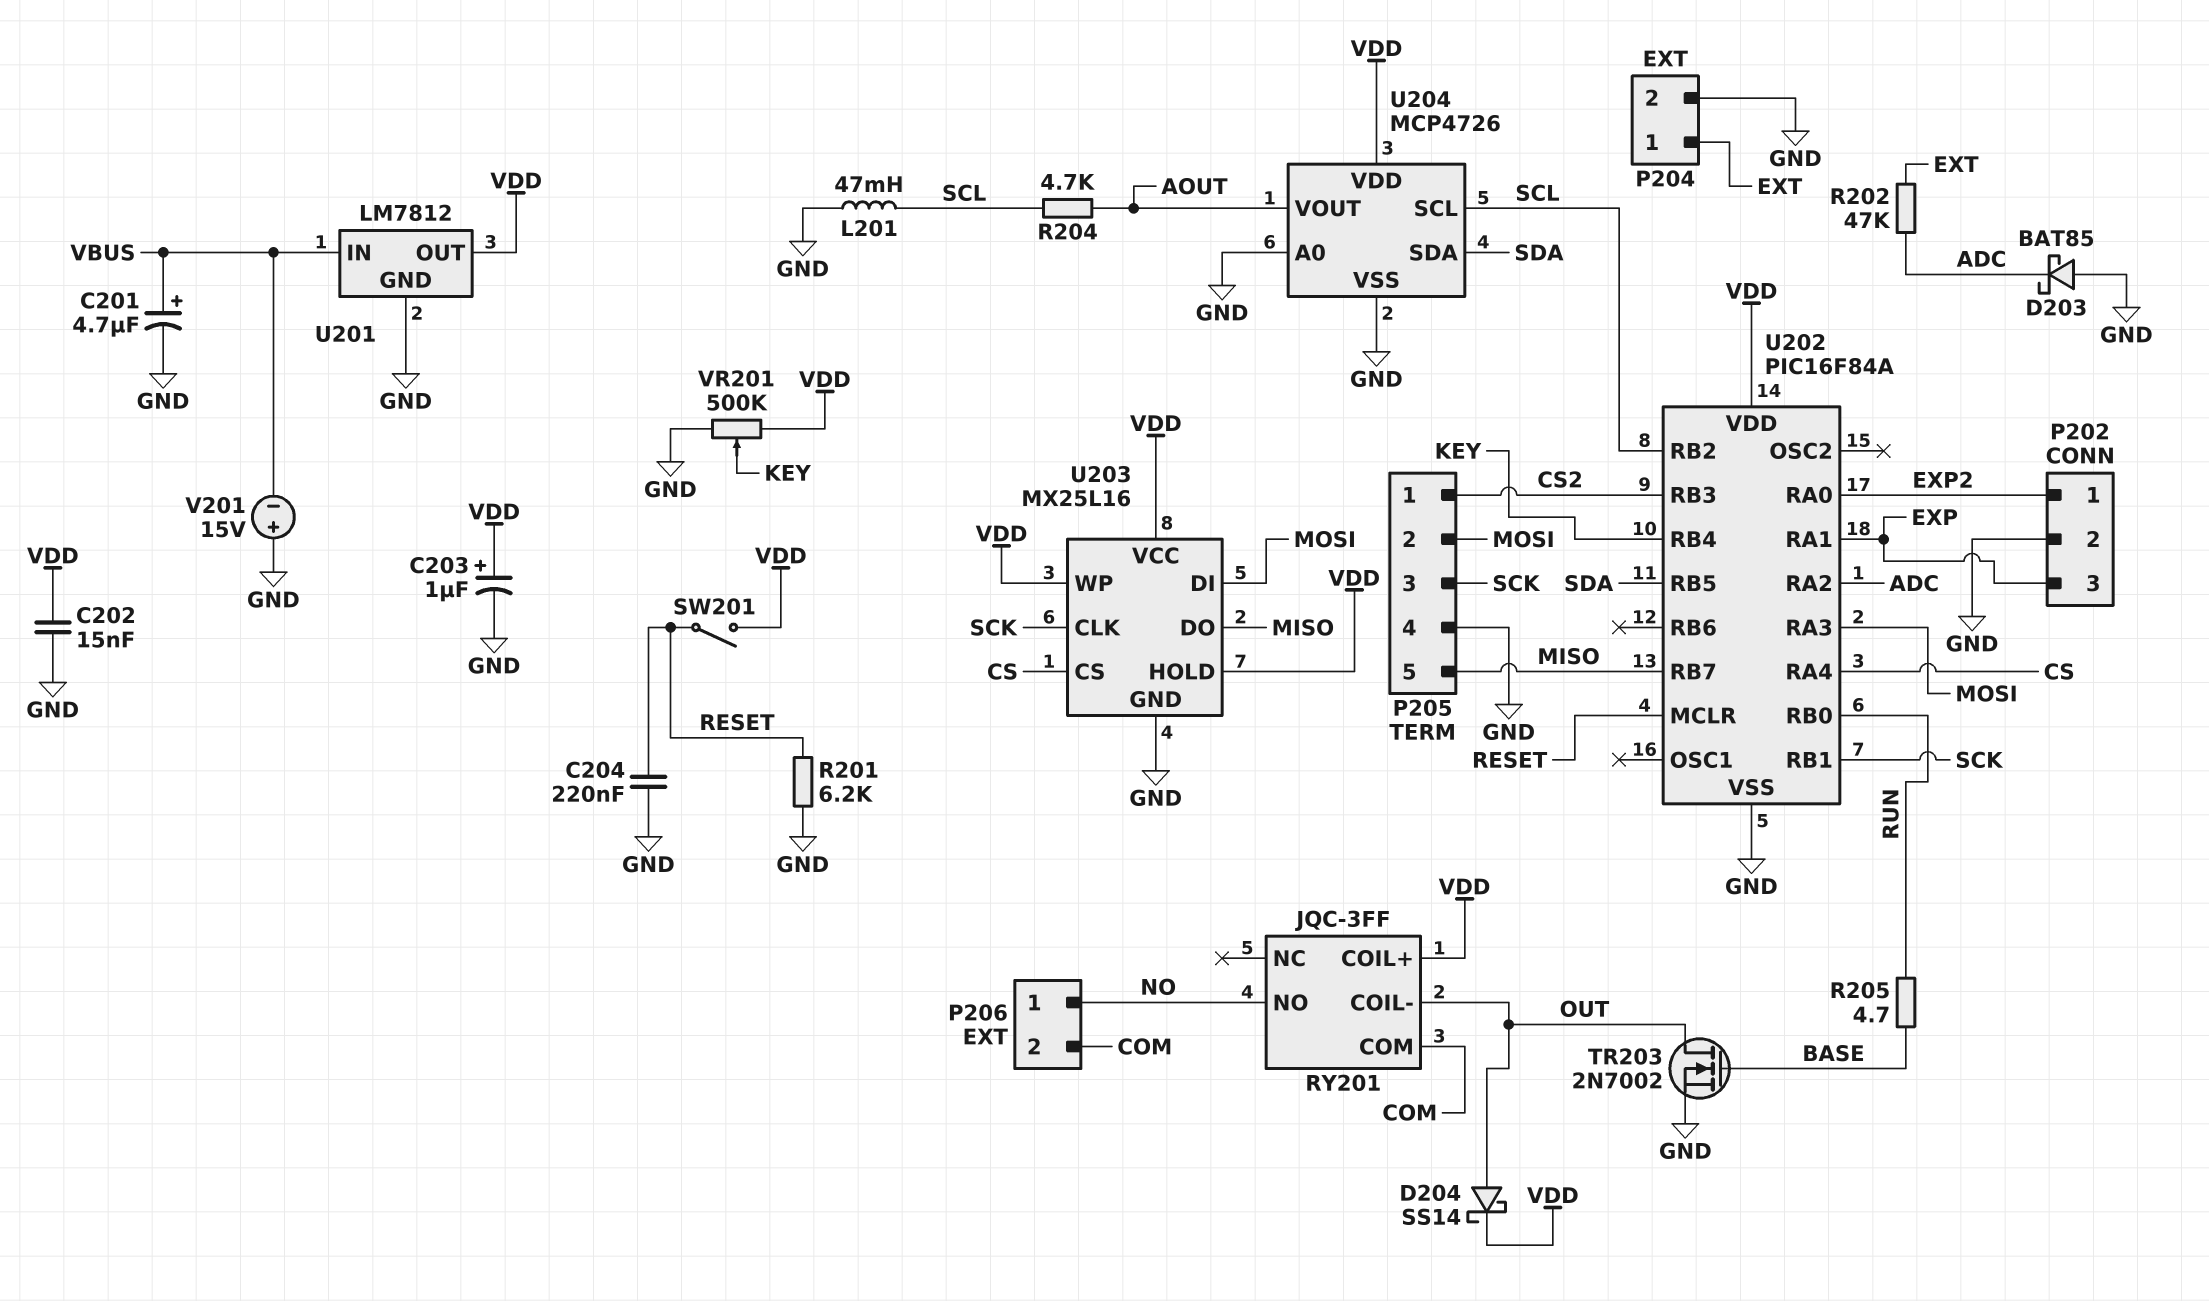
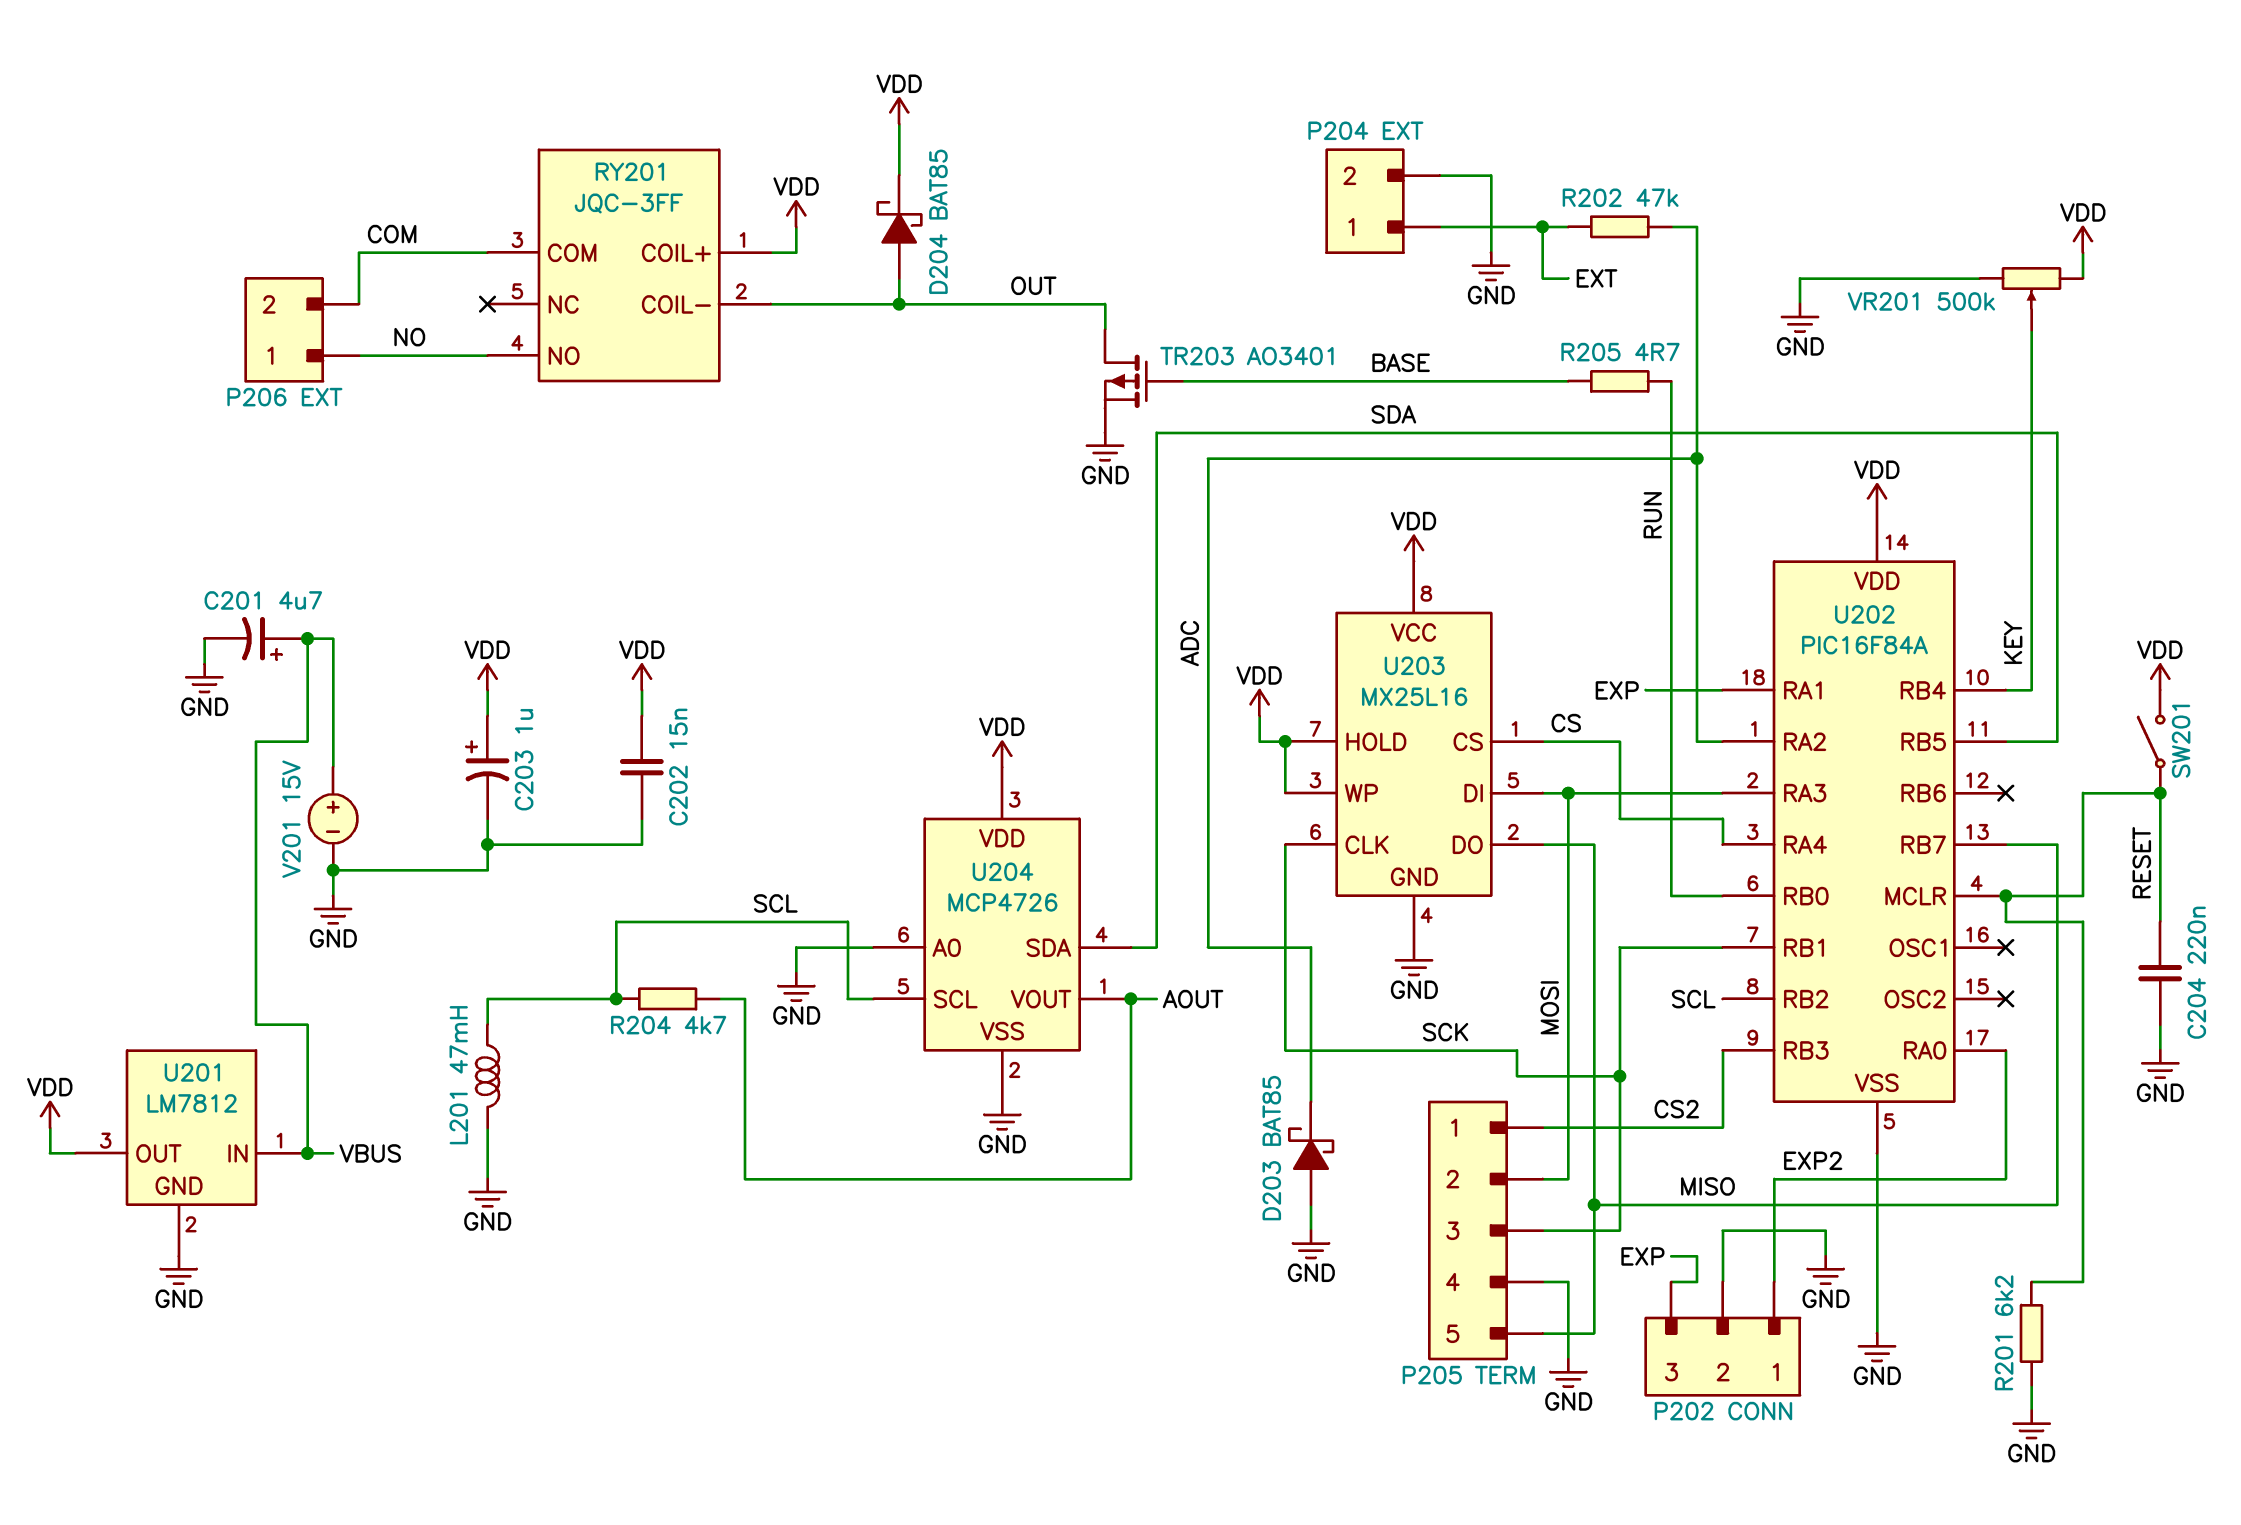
D204: schottky SS14 (A OUT, K VDD) -> schottky BAT85 (A OUT, K VDD)
TR203: NMOS 2N7002 (G BASE, D OUT, S GND) -> PMOS AO3401 (G BASE, D OUT, S GND)
V201: 15V (plus GND, minus VBUS) -> 15V (plus VBUS, minus GND)

